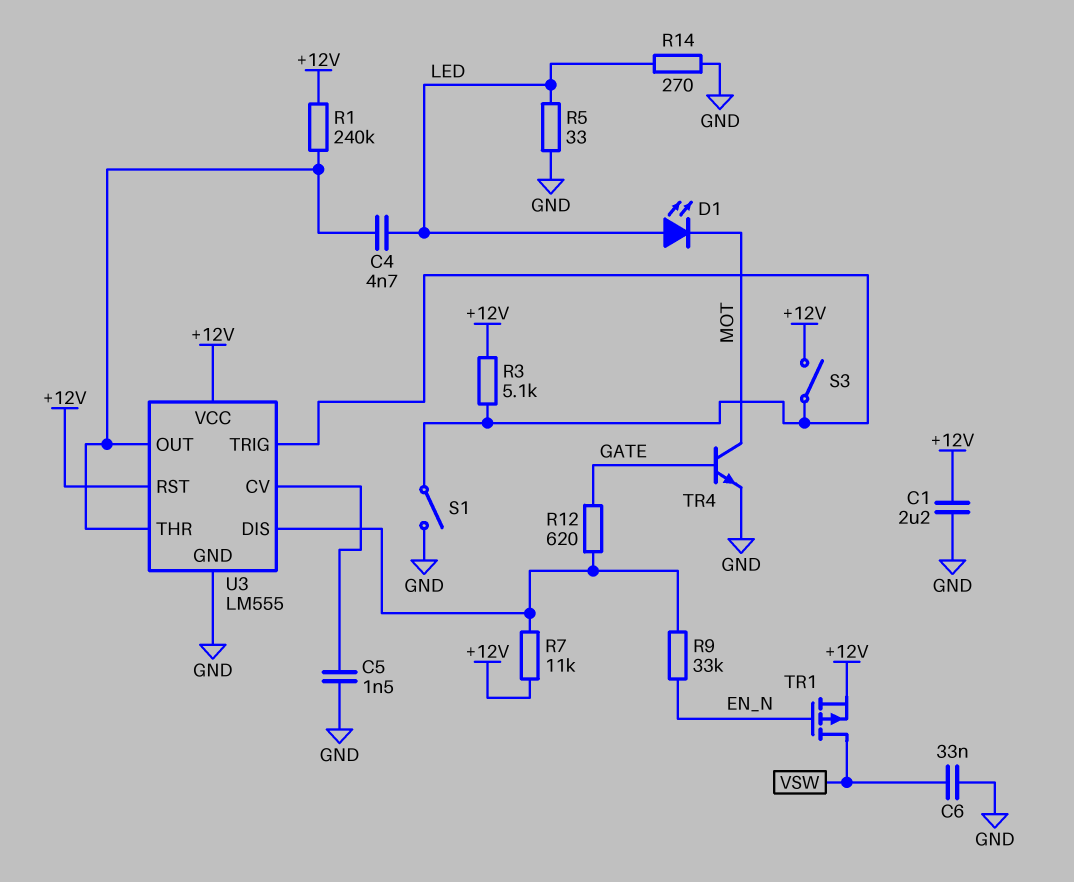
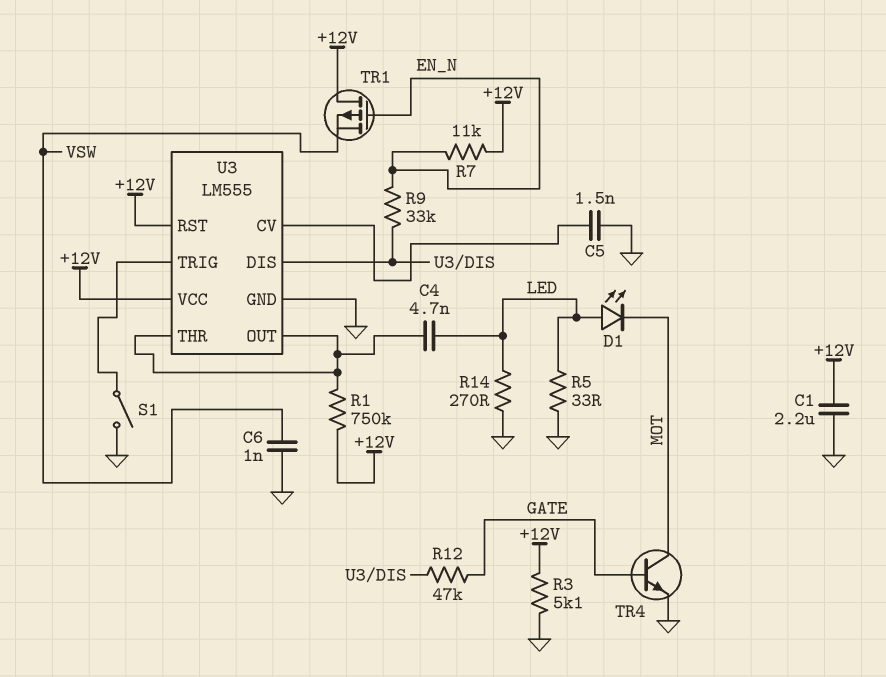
C6: 33nF (GND, VSW) -> 1nF (GND, VSW)
R1: 240k (+12V, U3/OUT) -> 750k (+12V, U3/OUT)
R3: 5.1k (+12V, U3/TRIG) -> 5.1k (+12V, GND)
R7: 11k (+12V, U3/DIS) -> 11k (+12V, EN_N)
R12: 620 (GATE, U3/DIS) -> 47k (GATE, U3/DIS)
S3: switch (+12V, U3/TRIG) -> none
TR1: PMOS (G EN_N, D VSW, S +12V) -> PMOS (G EN_N, D +12V, S VSW)

